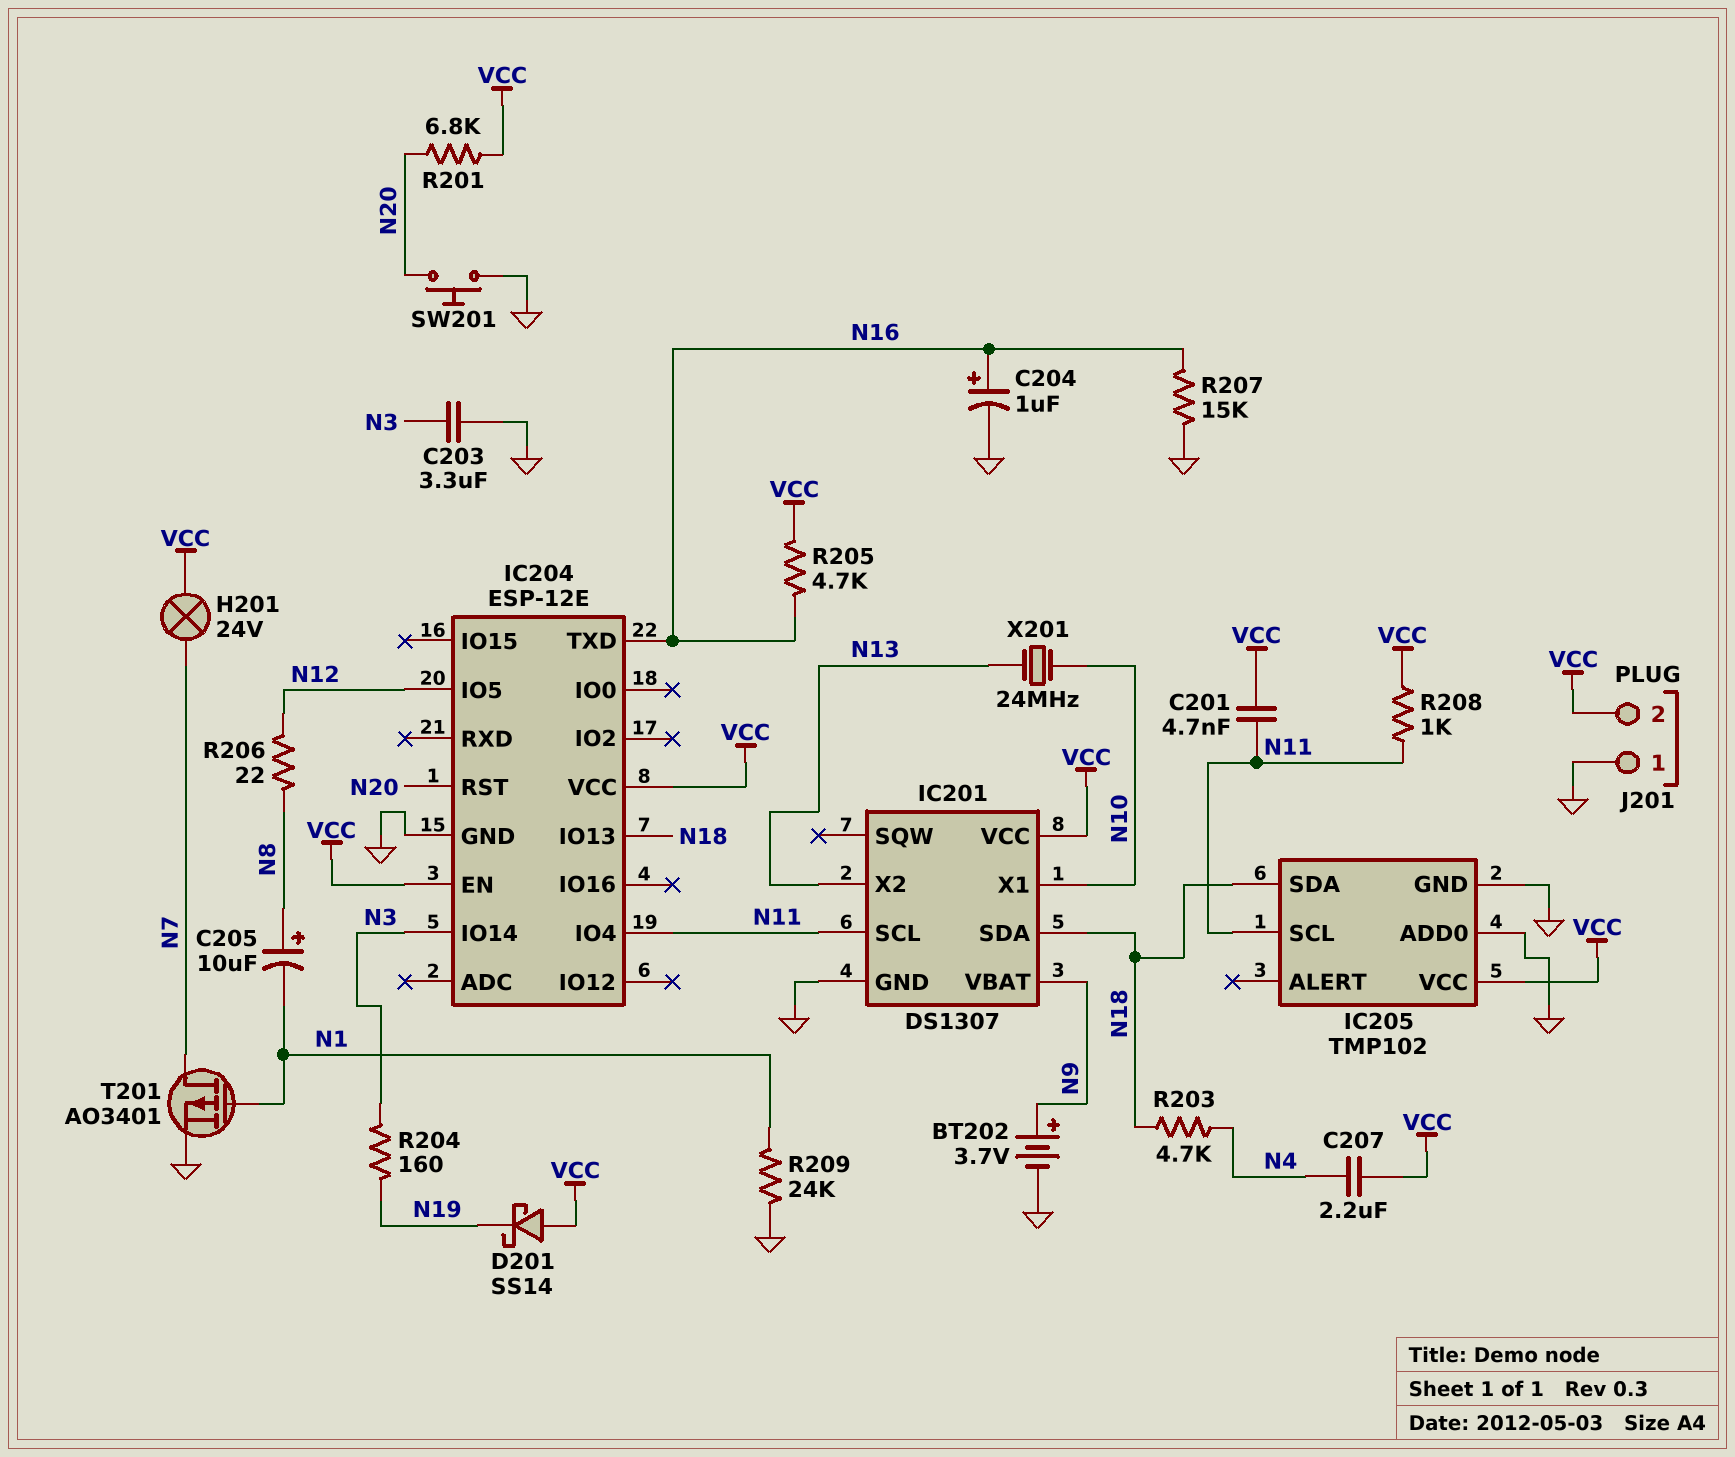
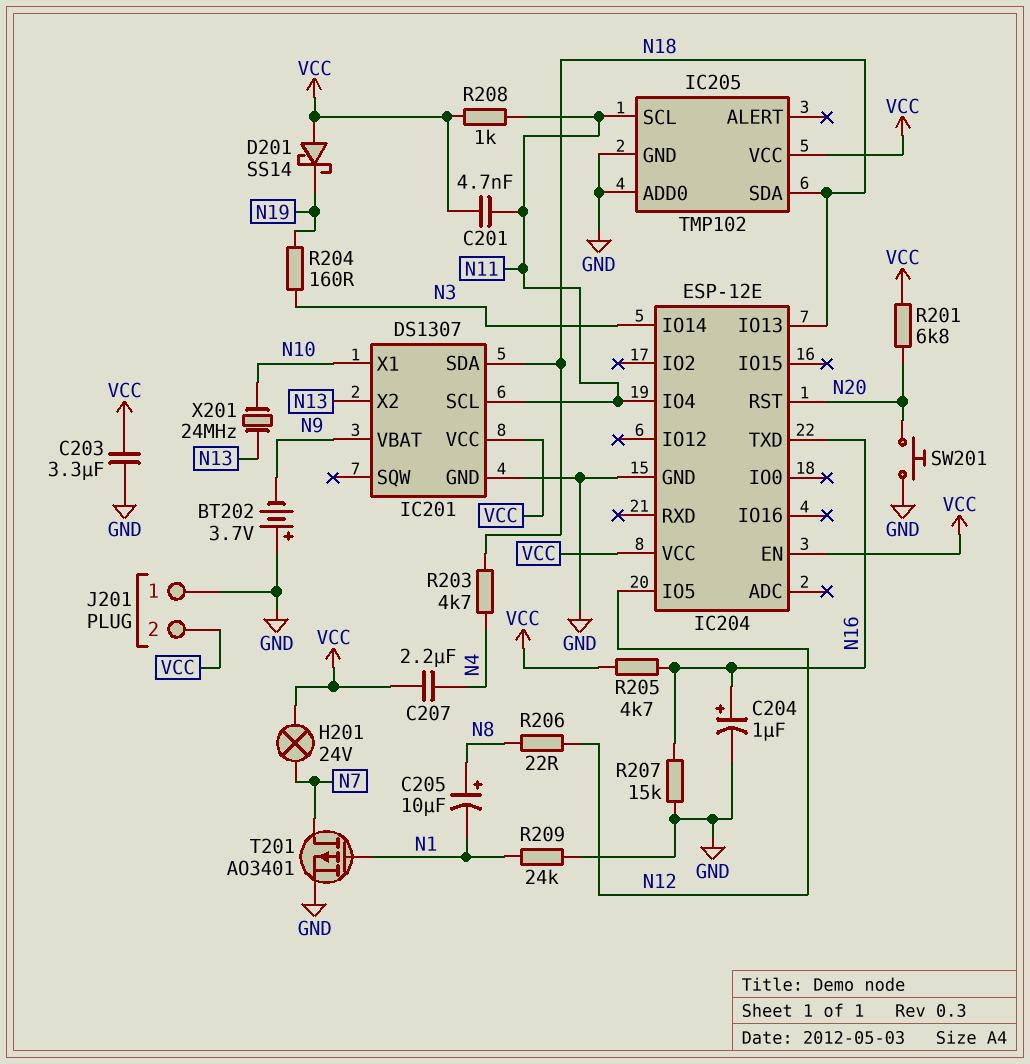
BT202: 3.7V (plus N9, minus GND) -> 3.7V (plus GND, minus N9)
C203: 3.3uF (GND, N3) -> 3.3uF (GND, VCC)

